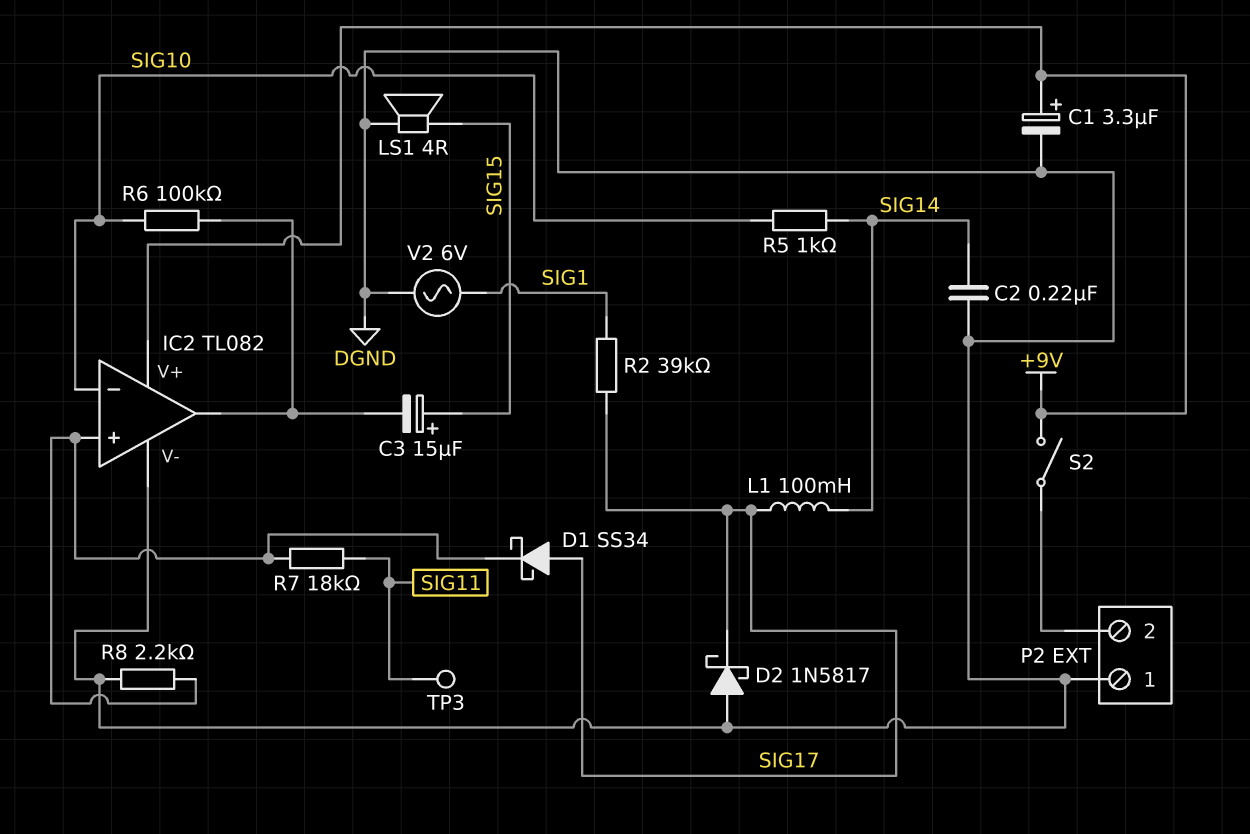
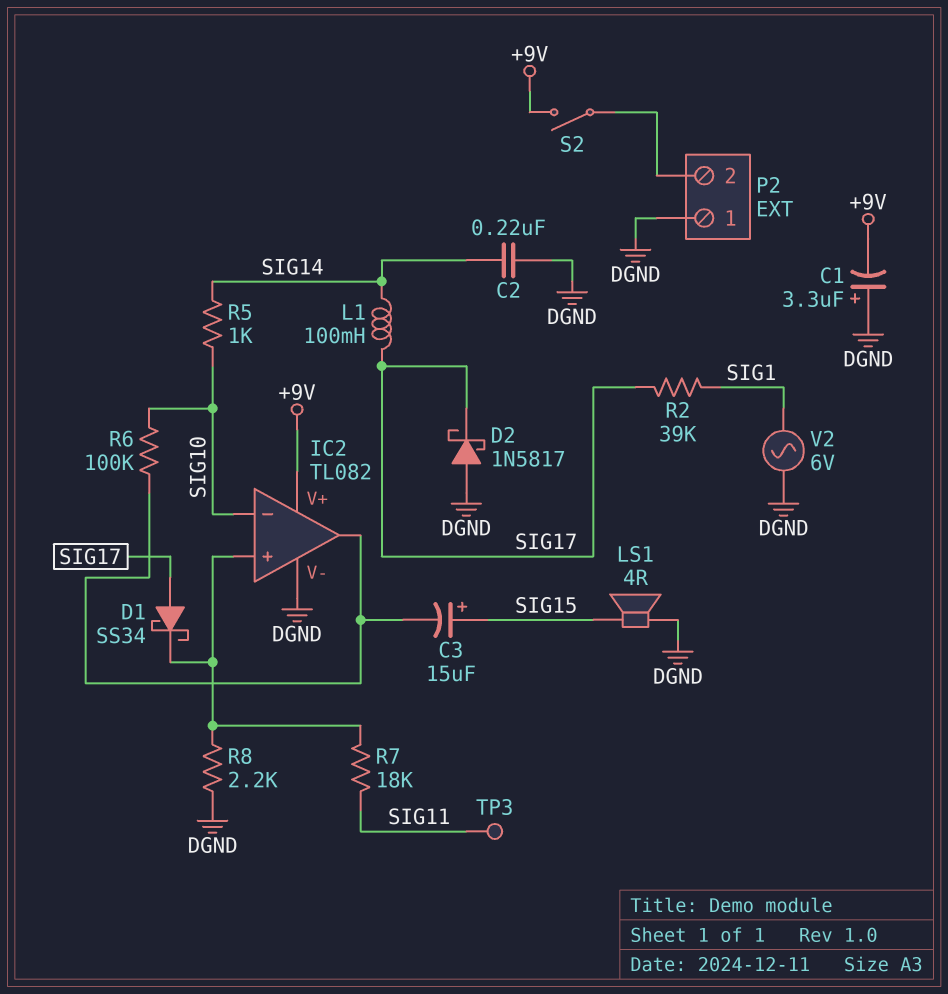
C1: 3.3uF (plus +9V, minus DGND) -> 3.3uF (plus DGND, minus +9V)

